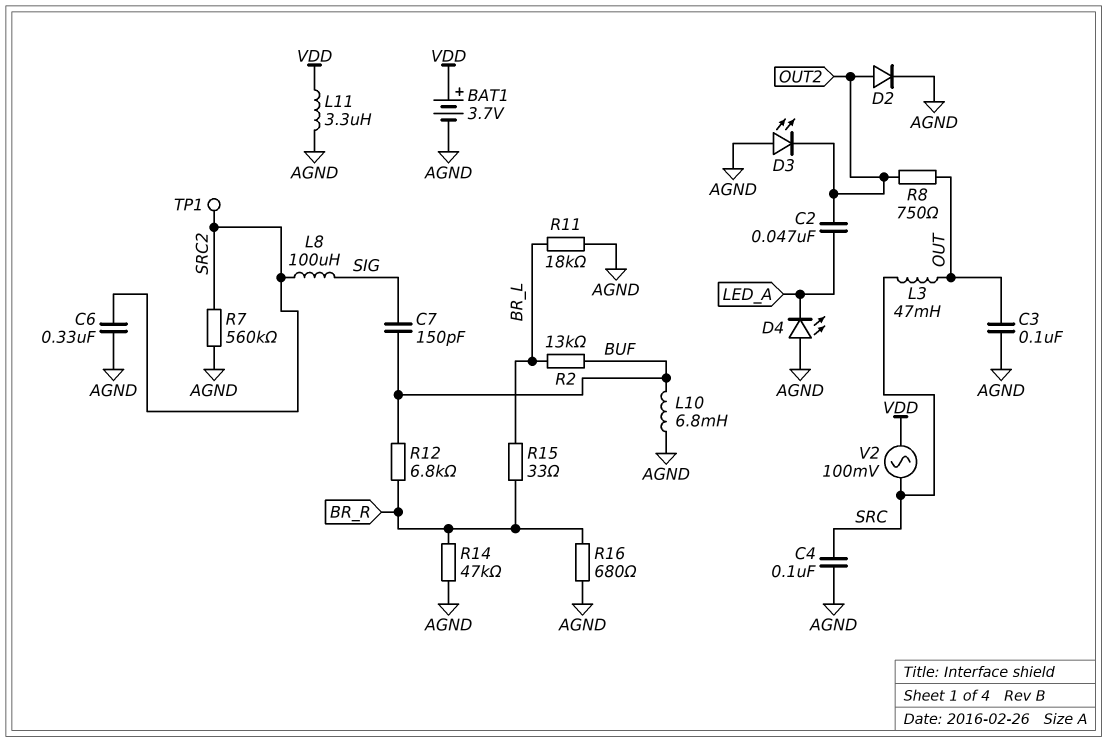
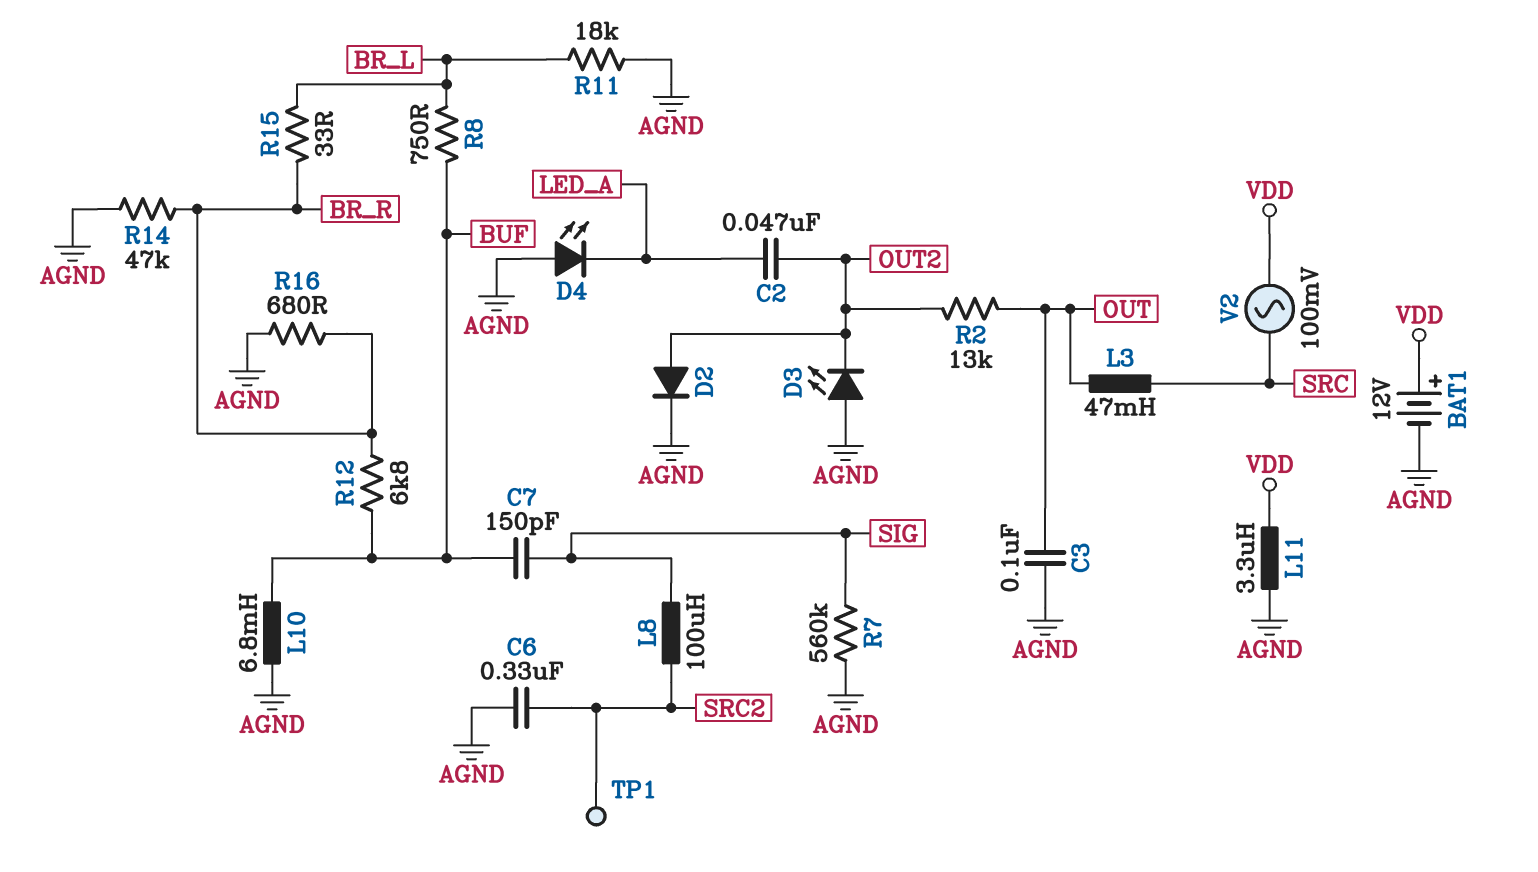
BAT1: 3.7V (plus VDD, minus AGND) -> 12V (plus VDD, minus AGND)
C4: 100nF (AGND, SRC) -> none
R2: 13k (BR_L, BUF) -> 13k (OUT, OUT2)
R7: 560k (AGND, SRC2) -> 560k (AGND, SIG)
R8: 750 (OUT, OUT2) -> 750 (BR_L, BUF)

